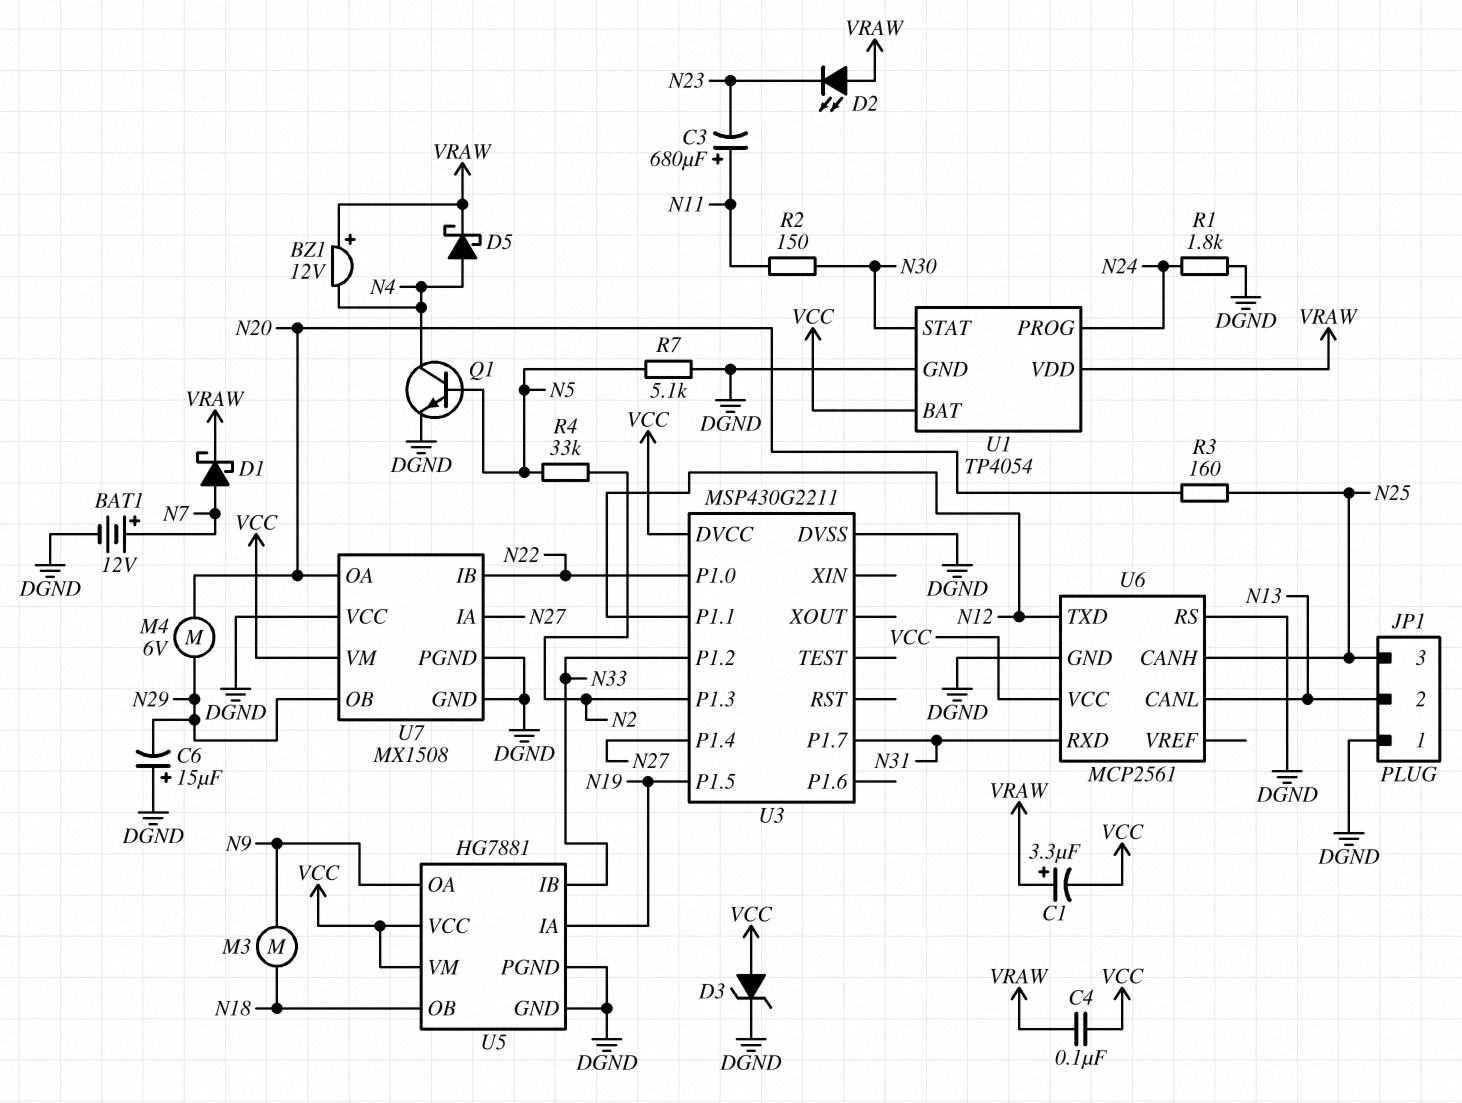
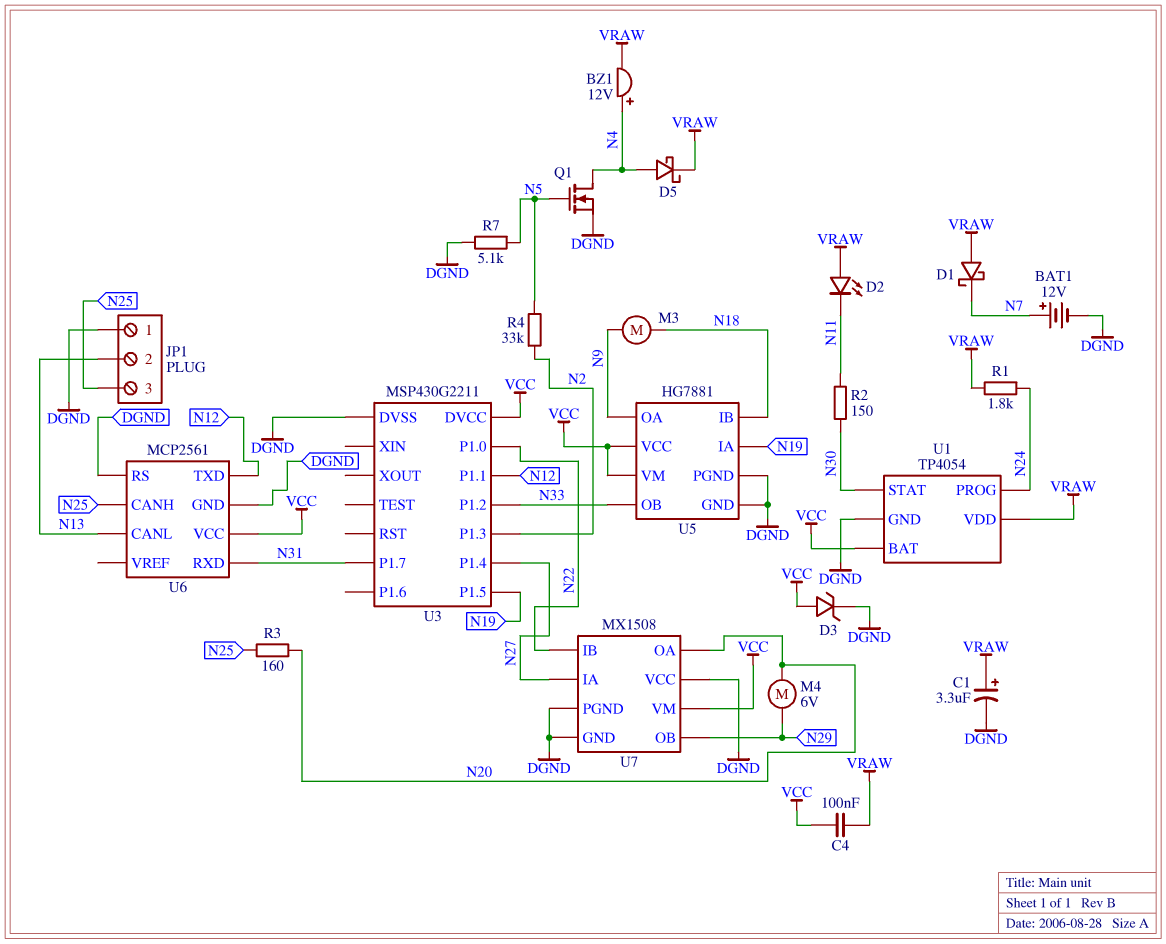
BZ1: buzzer 12V (plus VRAW, minus N4) -> buzzer 12V (plus N4, minus VRAW)
C1: 3.3uF (plus VRAW, minus VCC) -> 3.3uF (plus VRAW, minus DGND)
C3: 680uF (plus N11, minus N23) -> none
C6: 15uF (plus DGND, minus N29) -> none
D1: schottky (A N7, K VRAW) -> schottky (A VRAW, K N7)
D2: LED (A VRAW, K N23) -> LED (A VRAW, K N11)
Q1: NPN (B N5, C N4, E DGND) -> NMOS (G N5, D N4, S DGND)
R1: 1.8k (DGND, N24) -> 1.8k (N24, VRAW)
U5 pin IB: N33 -> N18
U5 pin OB: N18 -> N33

